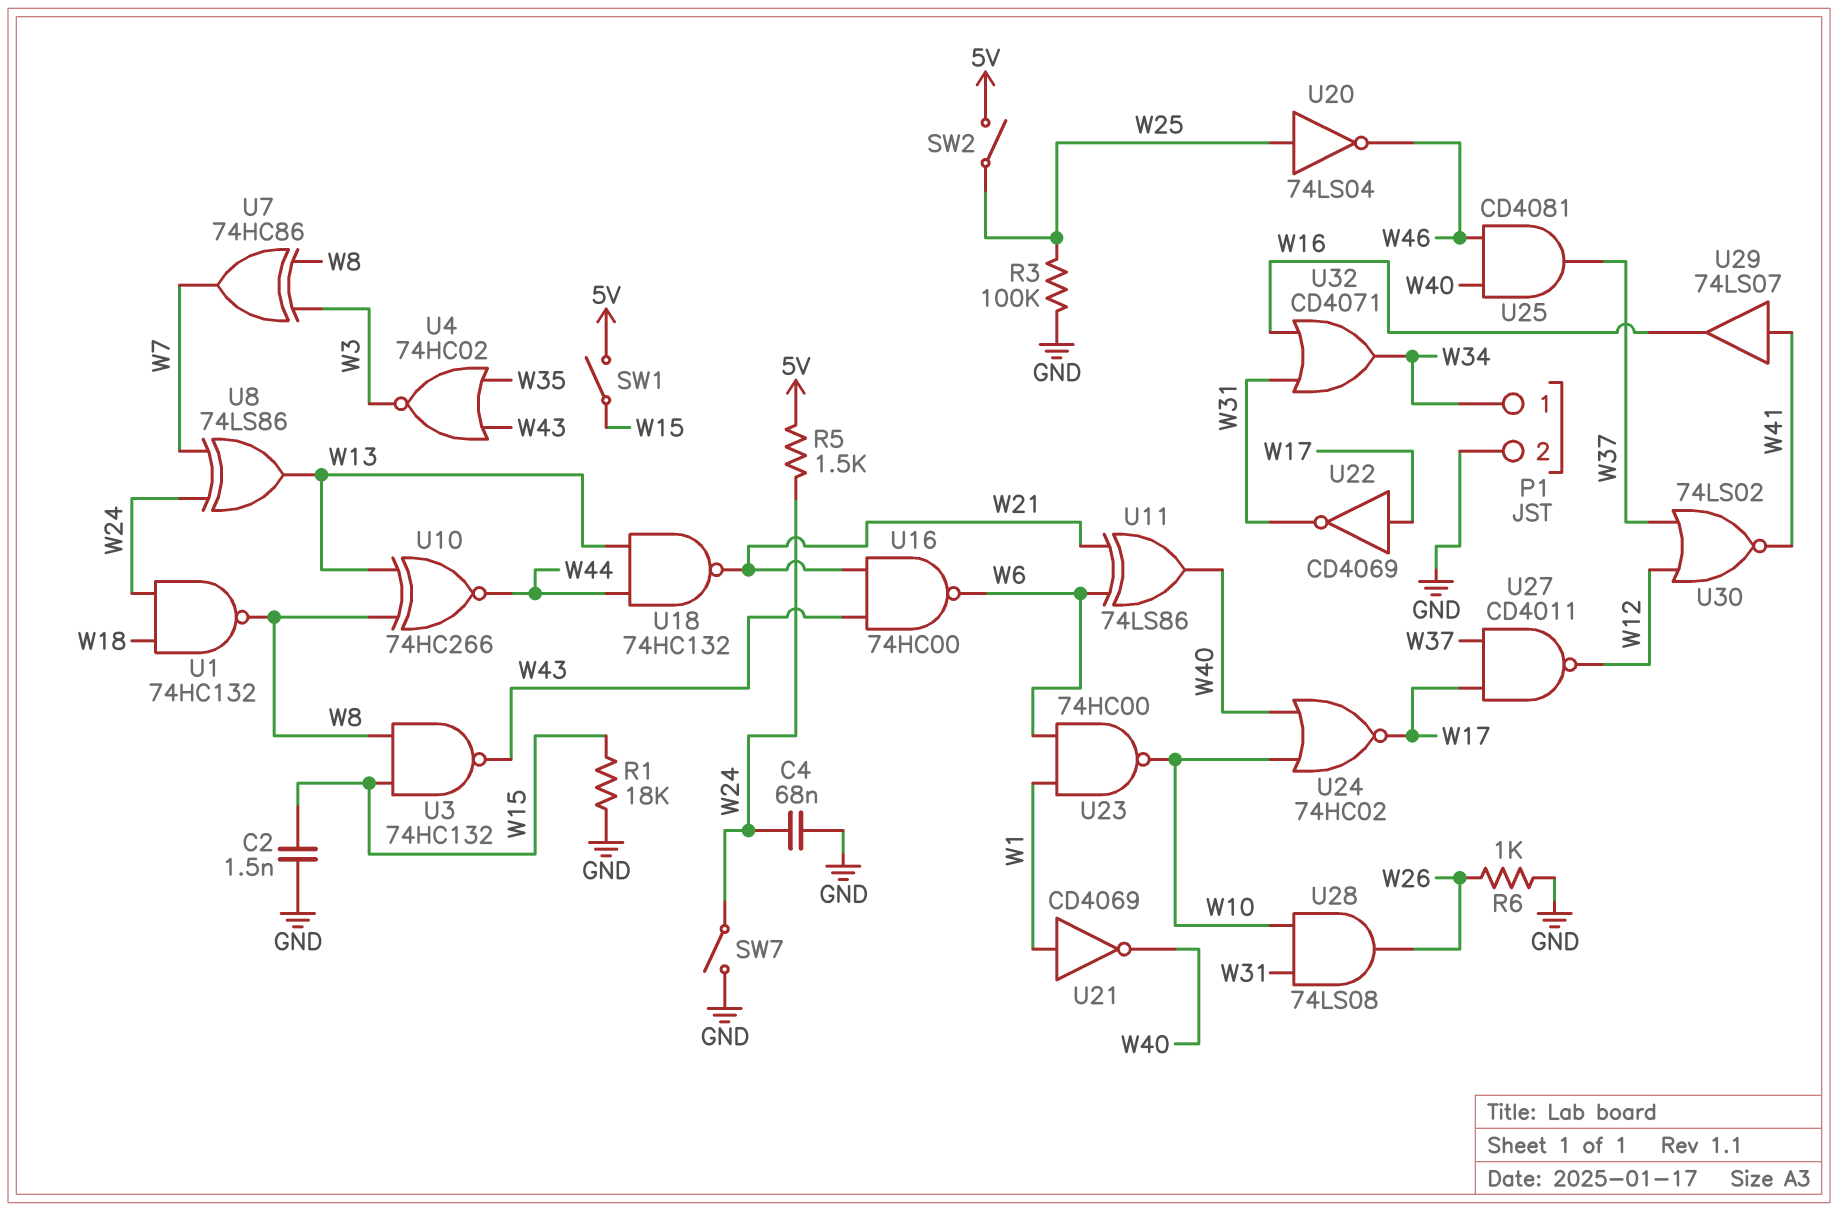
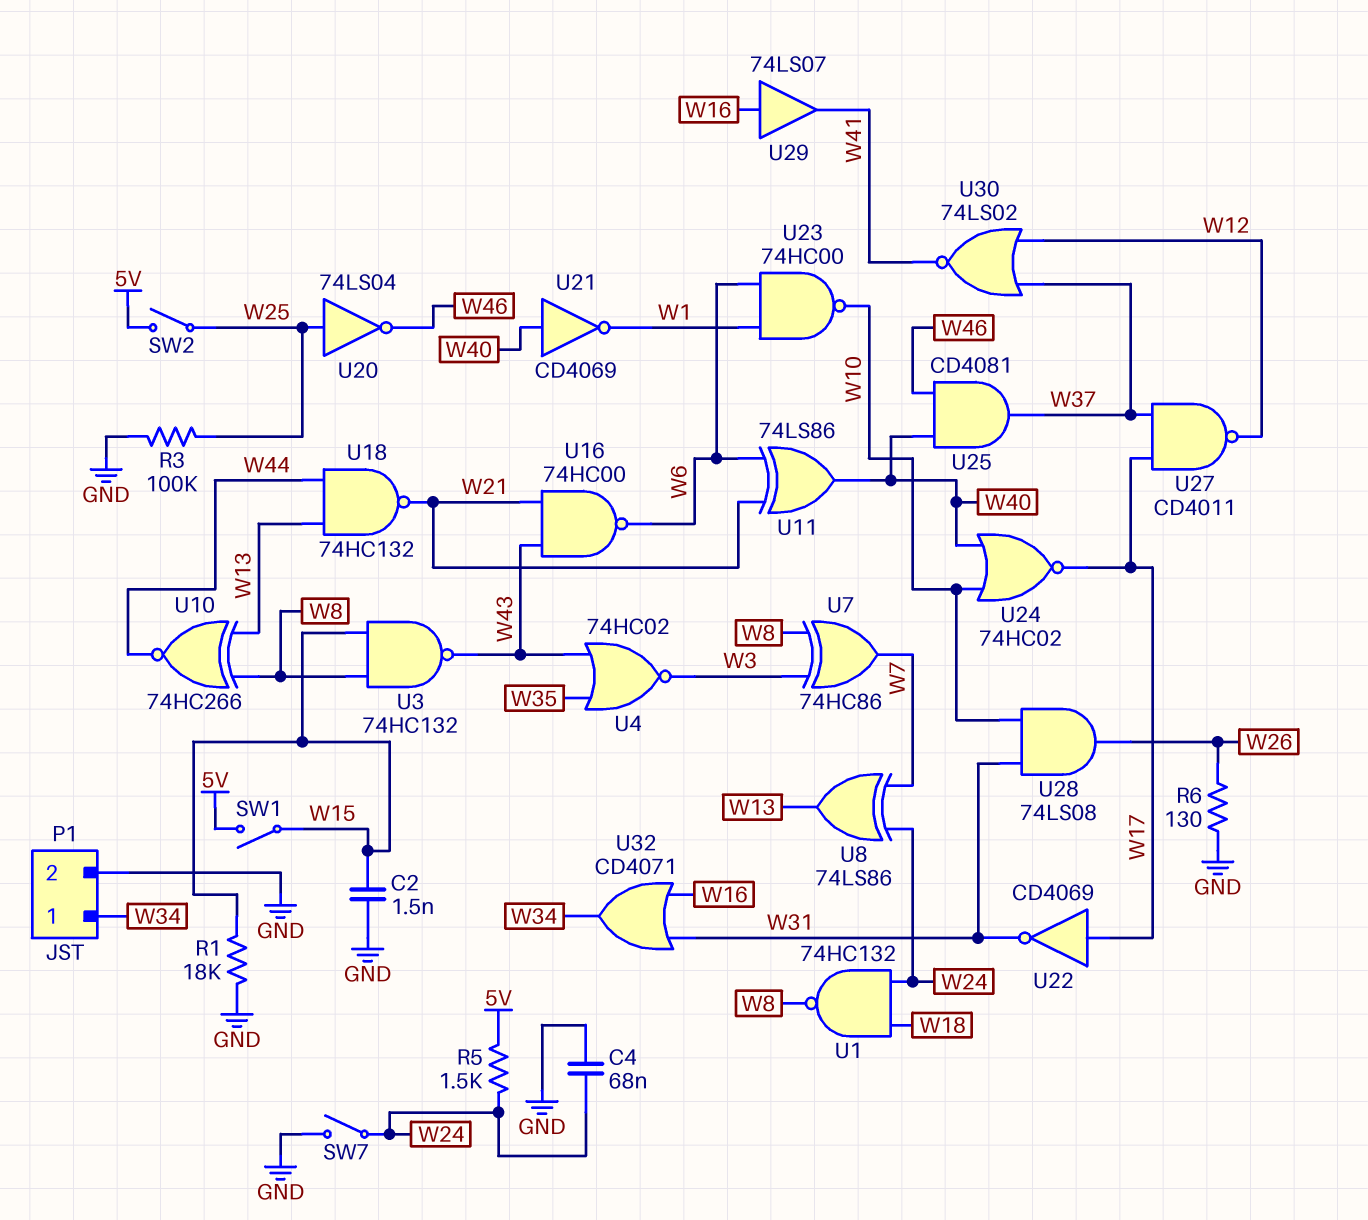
R6: 1k (GND, W26) -> 130 (GND, W26)
U21: NOT CD4069 (in W1, out W40) -> NOT CD4069 (in W40, out W1)
U29: buffer 74LS07 (in W41, out W16) -> buffer 74LS07 (in W16, out W41)

